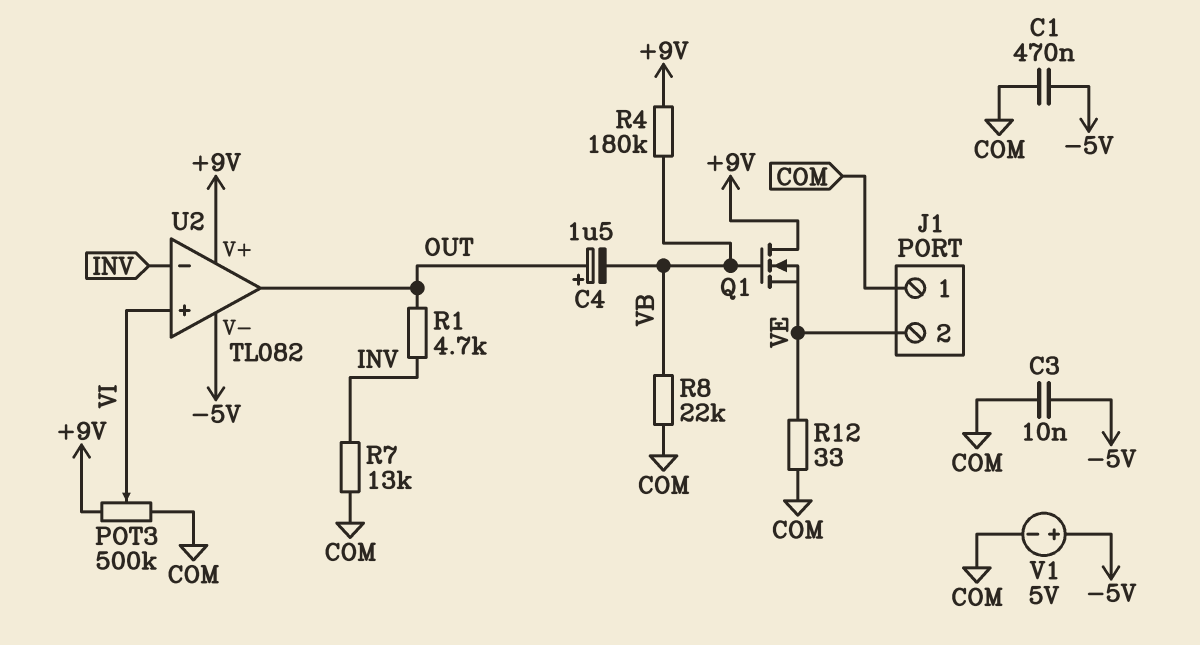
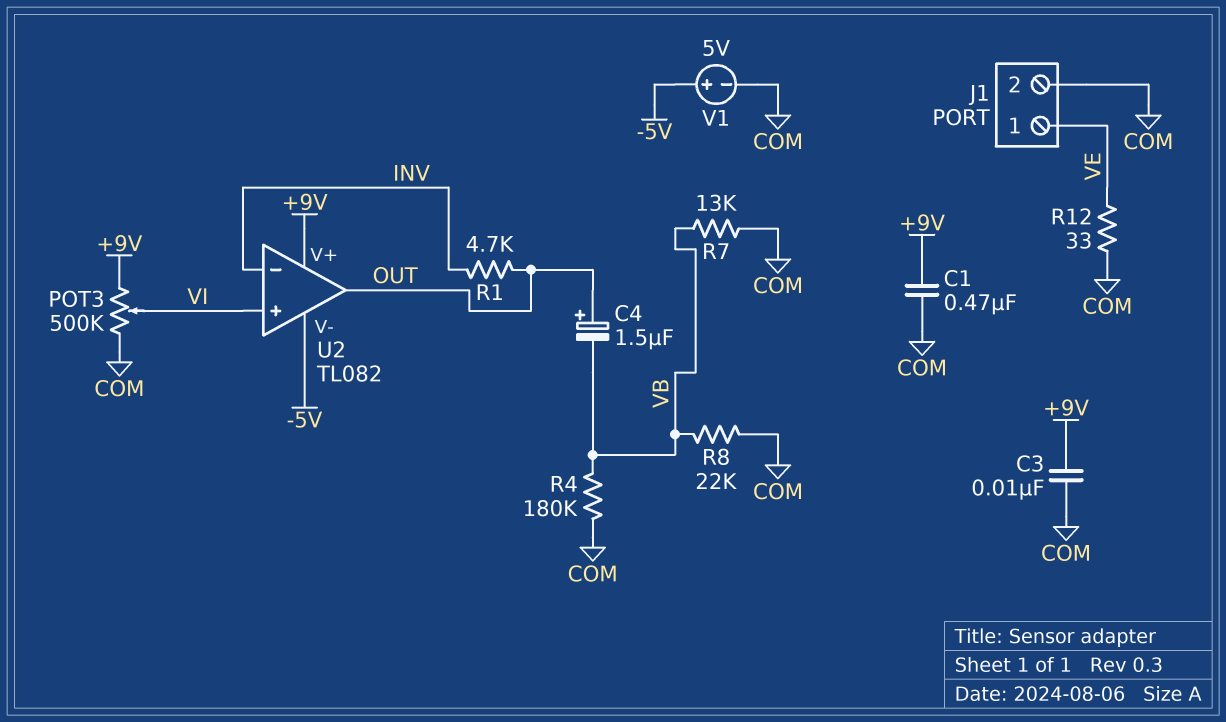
C1: 470nF (-5V, COM) -> 470nF (+9V, COM)
C3: 10nF (-5V, COM) -> 10nF (+9V, COM)
J1 pin 1: COM -> VE
J1 pin 2: VE -> COM
Q1: NMOS (G VB, D +9V, S VE) -> none
R4: 180k (+9V, VB) -> 180k (COM, VB)
R7: 13k (COM, INV) -> 13k (COM, VB)

